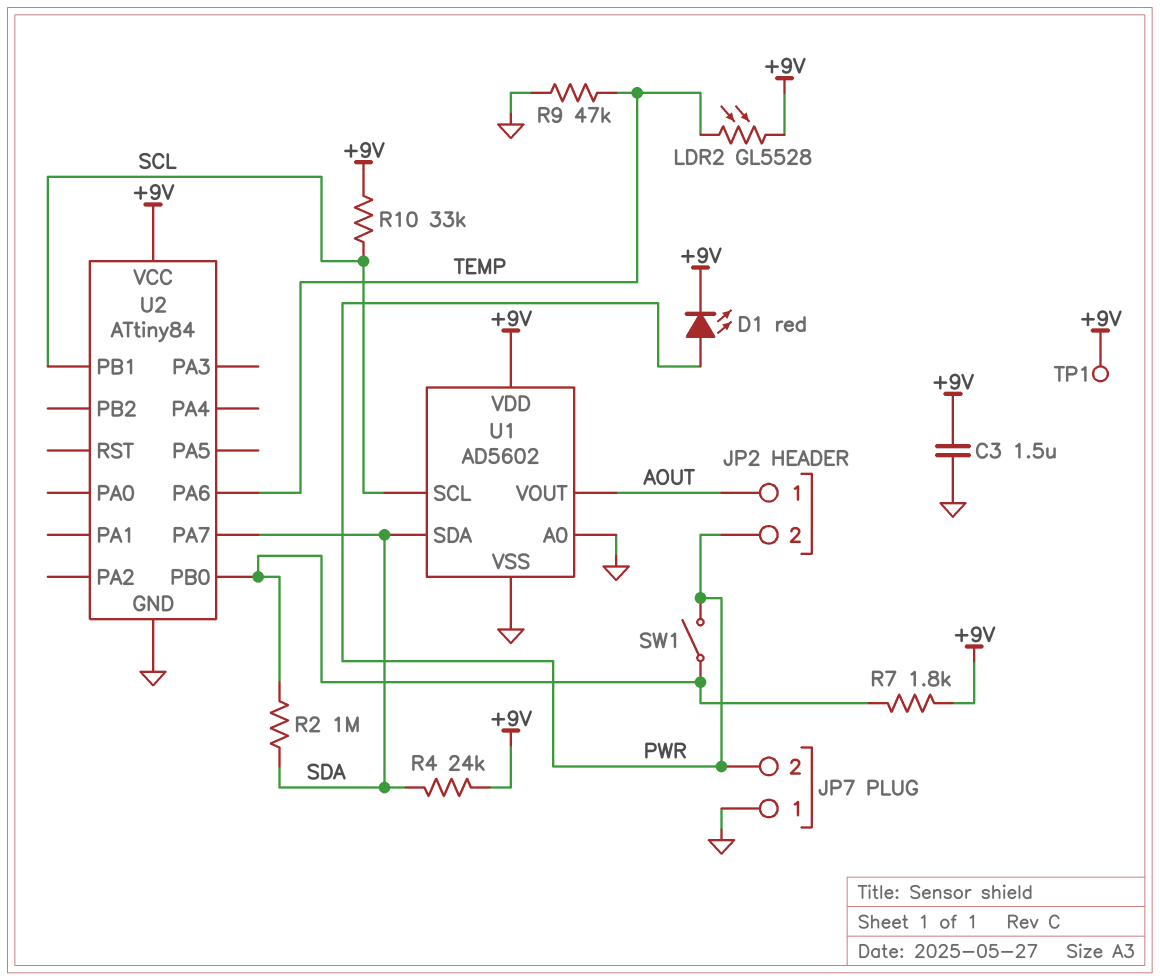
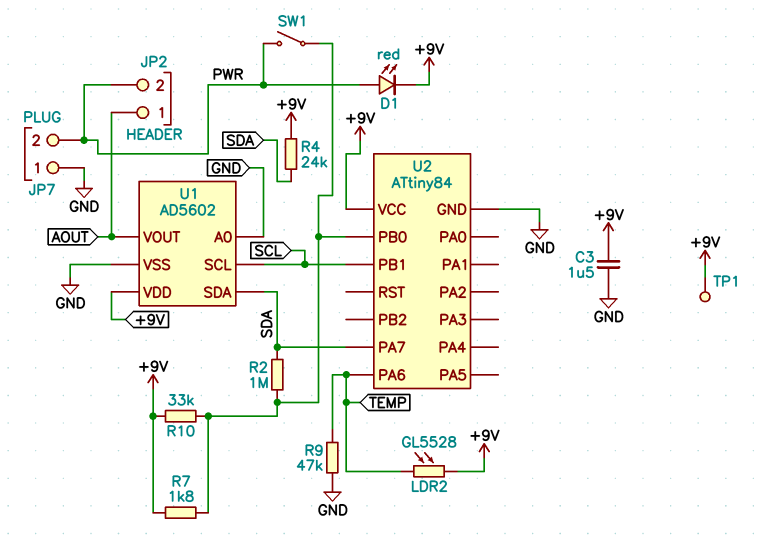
R10: 33k (+9V, SCL) -> 33k (+9V, U2/PB0)

